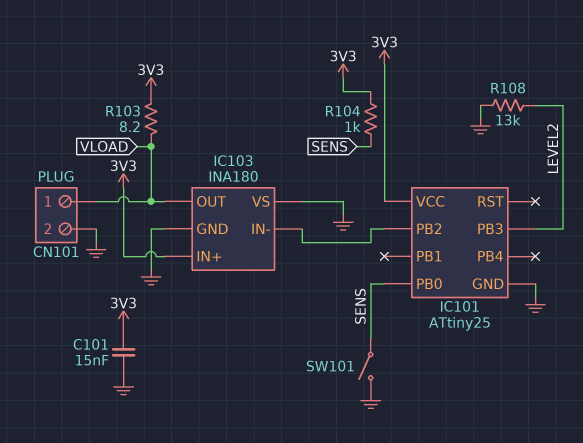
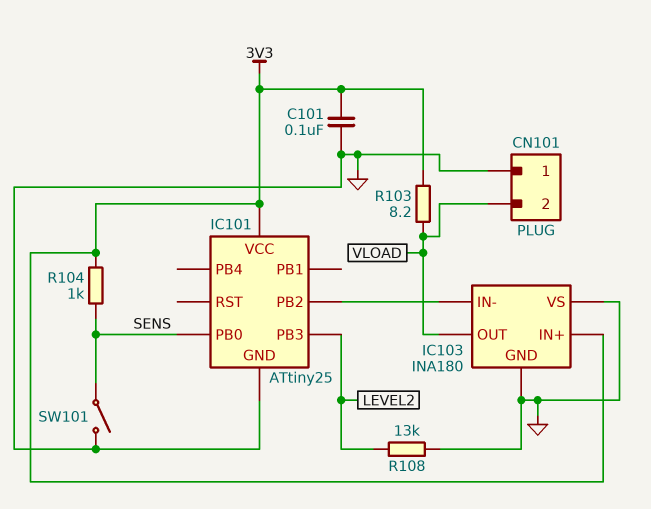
C101: 15nF (3V3, GND) -> 100nF (3V3, GND)
CN101 pin 1: VLOAD -> GND
CN101 pin 2: GND -> VLOAD

